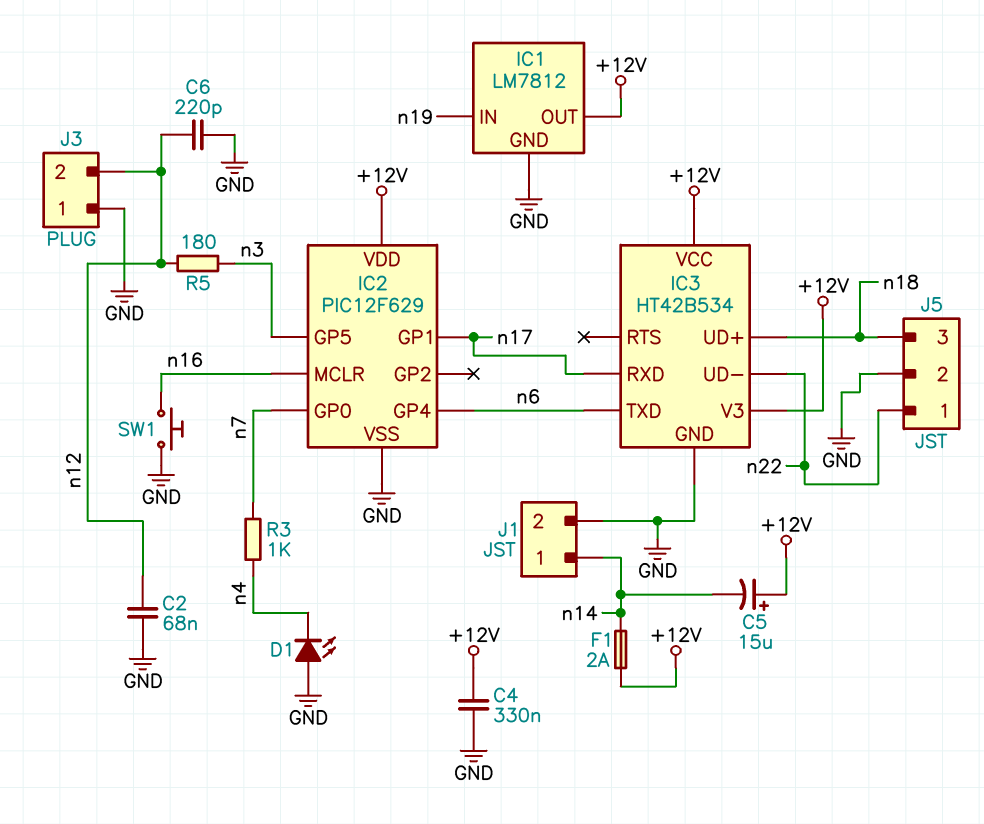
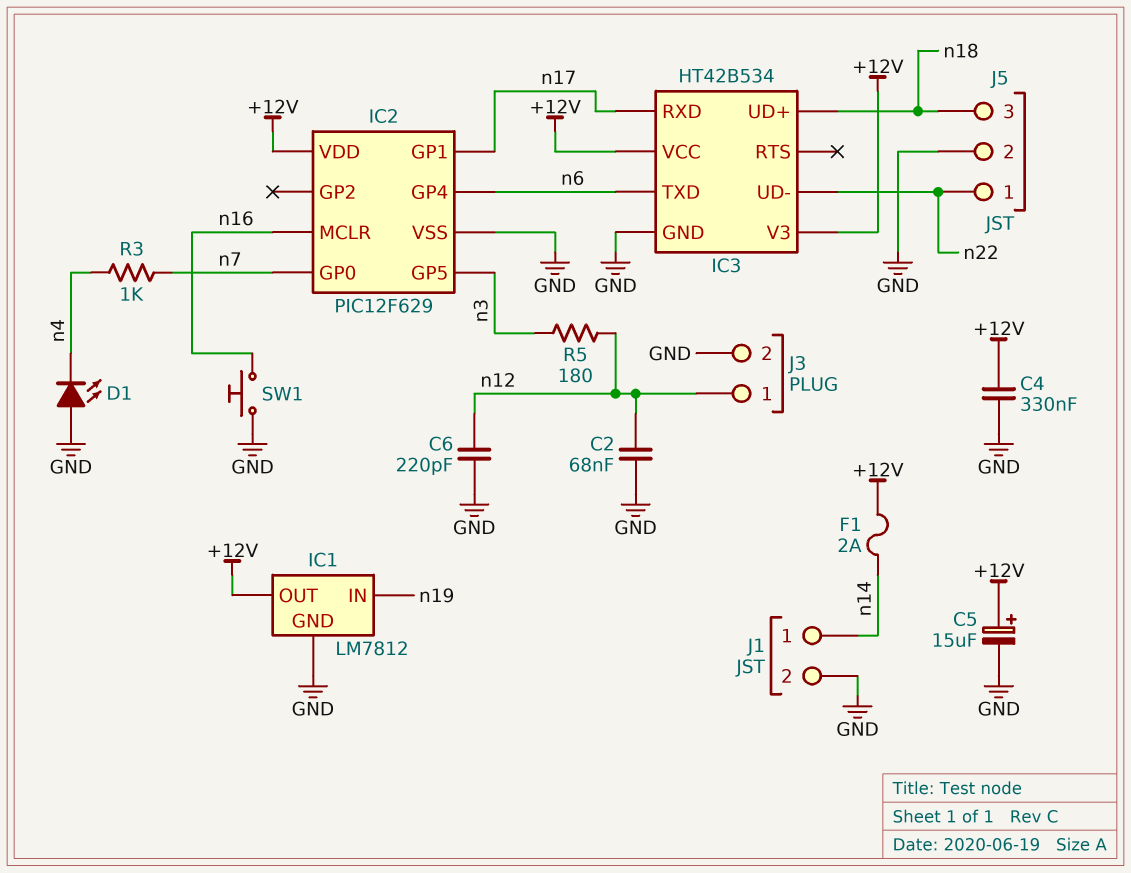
C5: 15uF (plus +12V, minus n14) -> 15uF (plus +12V, minus GND)
J3 pin 1: GND -> n12
J3 pin 2: n12 -> GND

